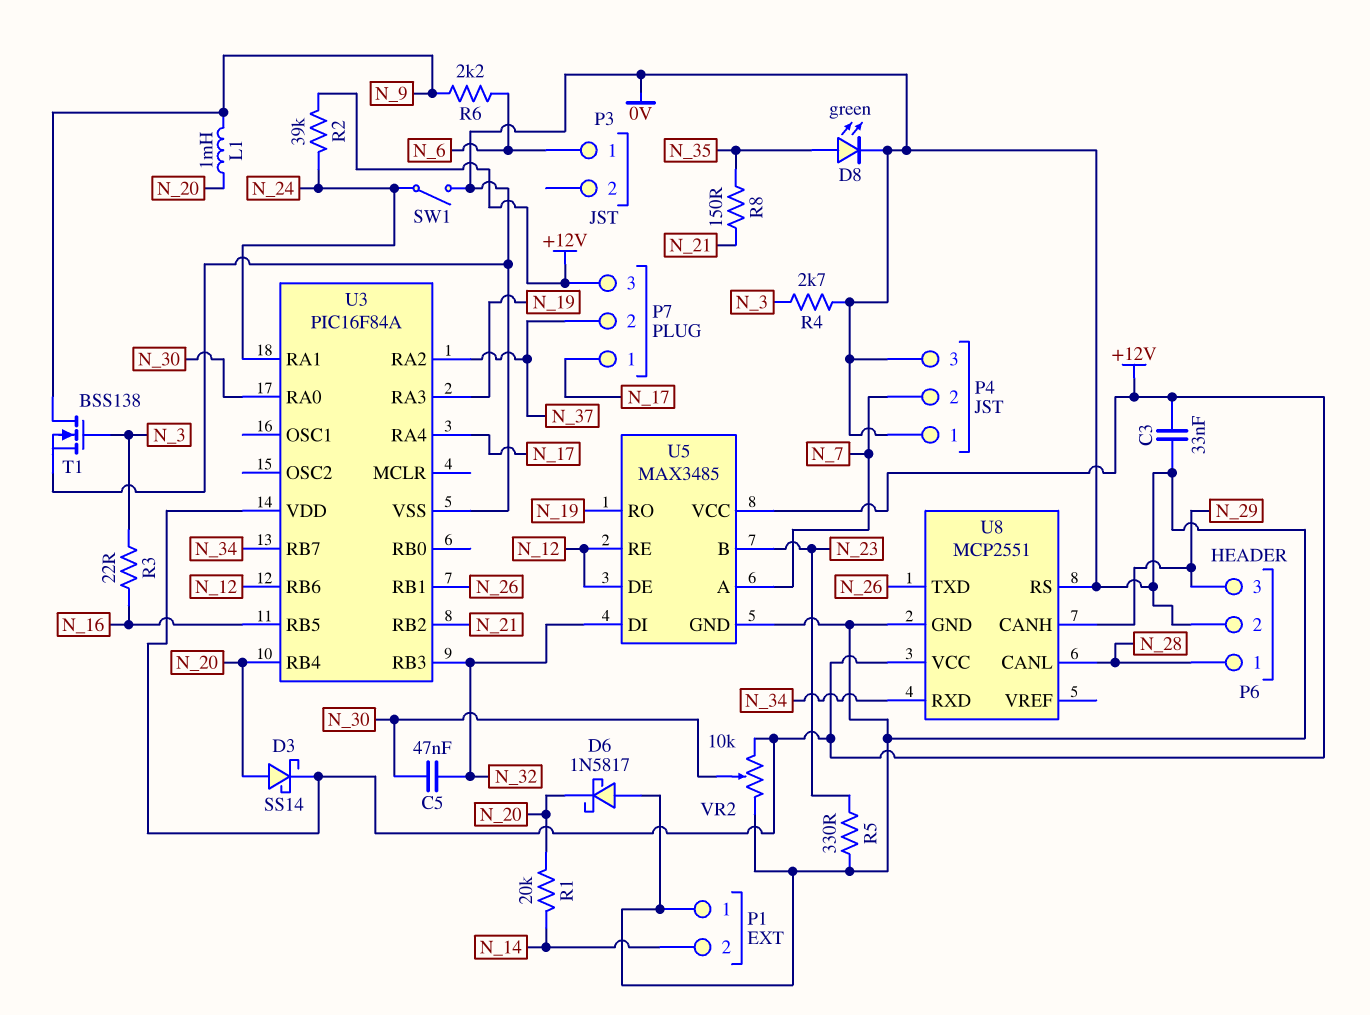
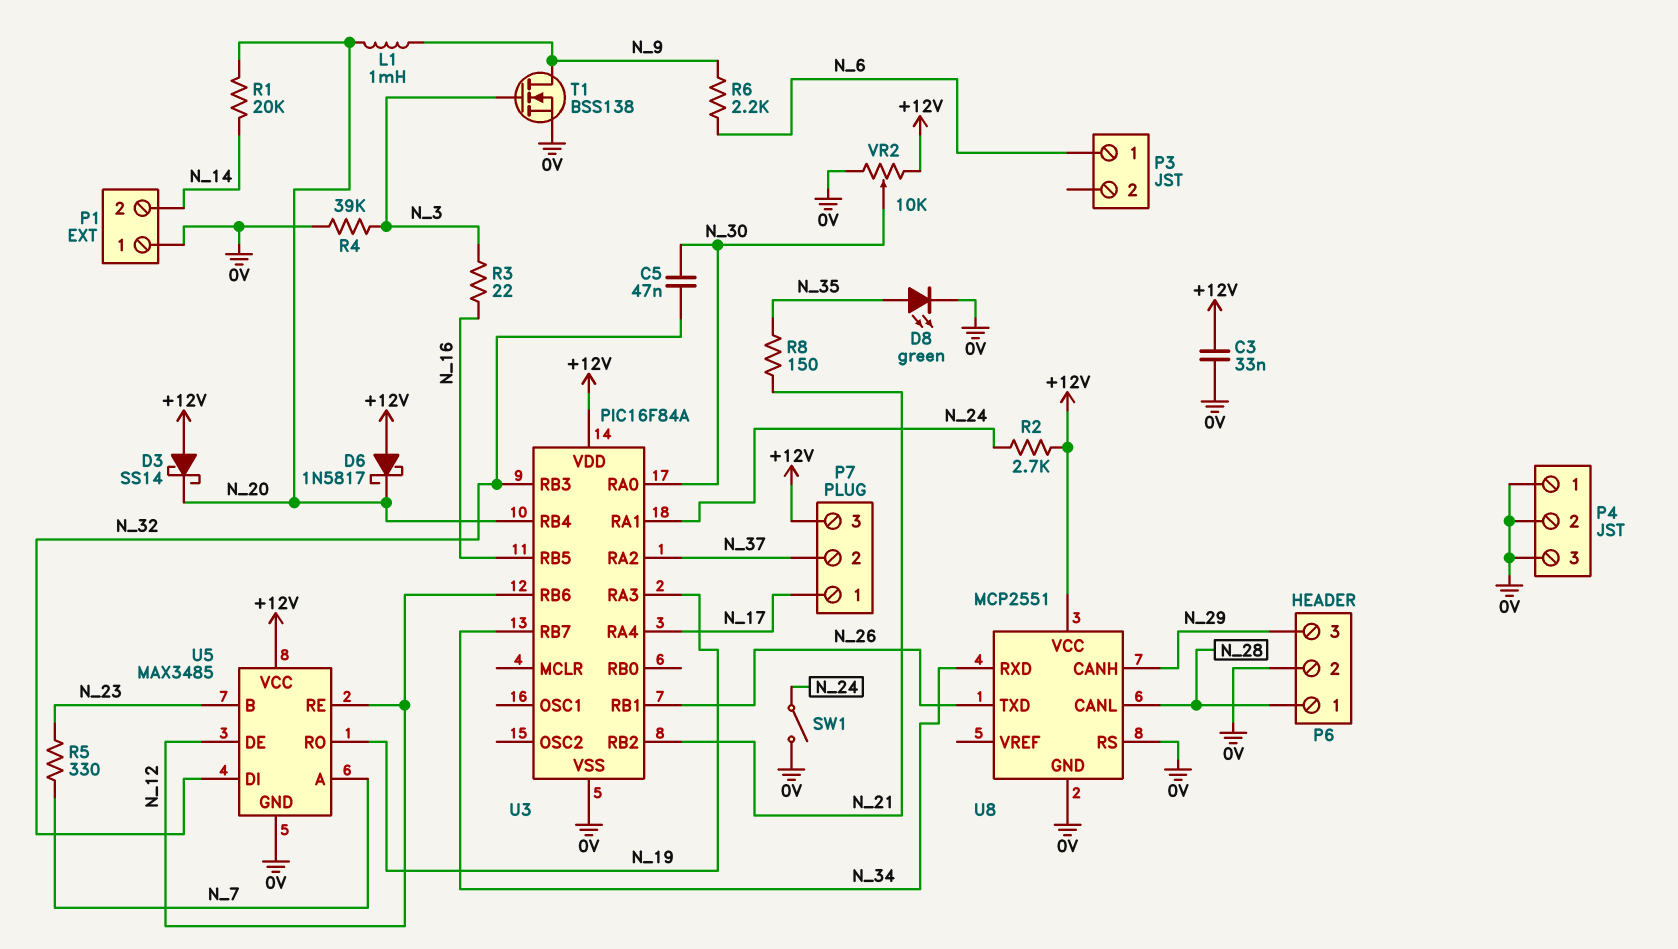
D3: schottky SS14 (A N_20, K +12V) -> schottky SS14 (A +12V, K N_20)
D6: schottky 1N5817 (A 0V, K N_20) -> schottky 1N5817 (A +12V, K N_20)
P4 pin 2: N_7 -> 0V
R2: 39k (+12V, N_24) -> 2.7k (+12V, N_24)
R4: 2.7k (0V, N_3) -> 39k (0V, N_3)
R5: 330 (0V, N_23) -> 330 (N_7, N_23)

